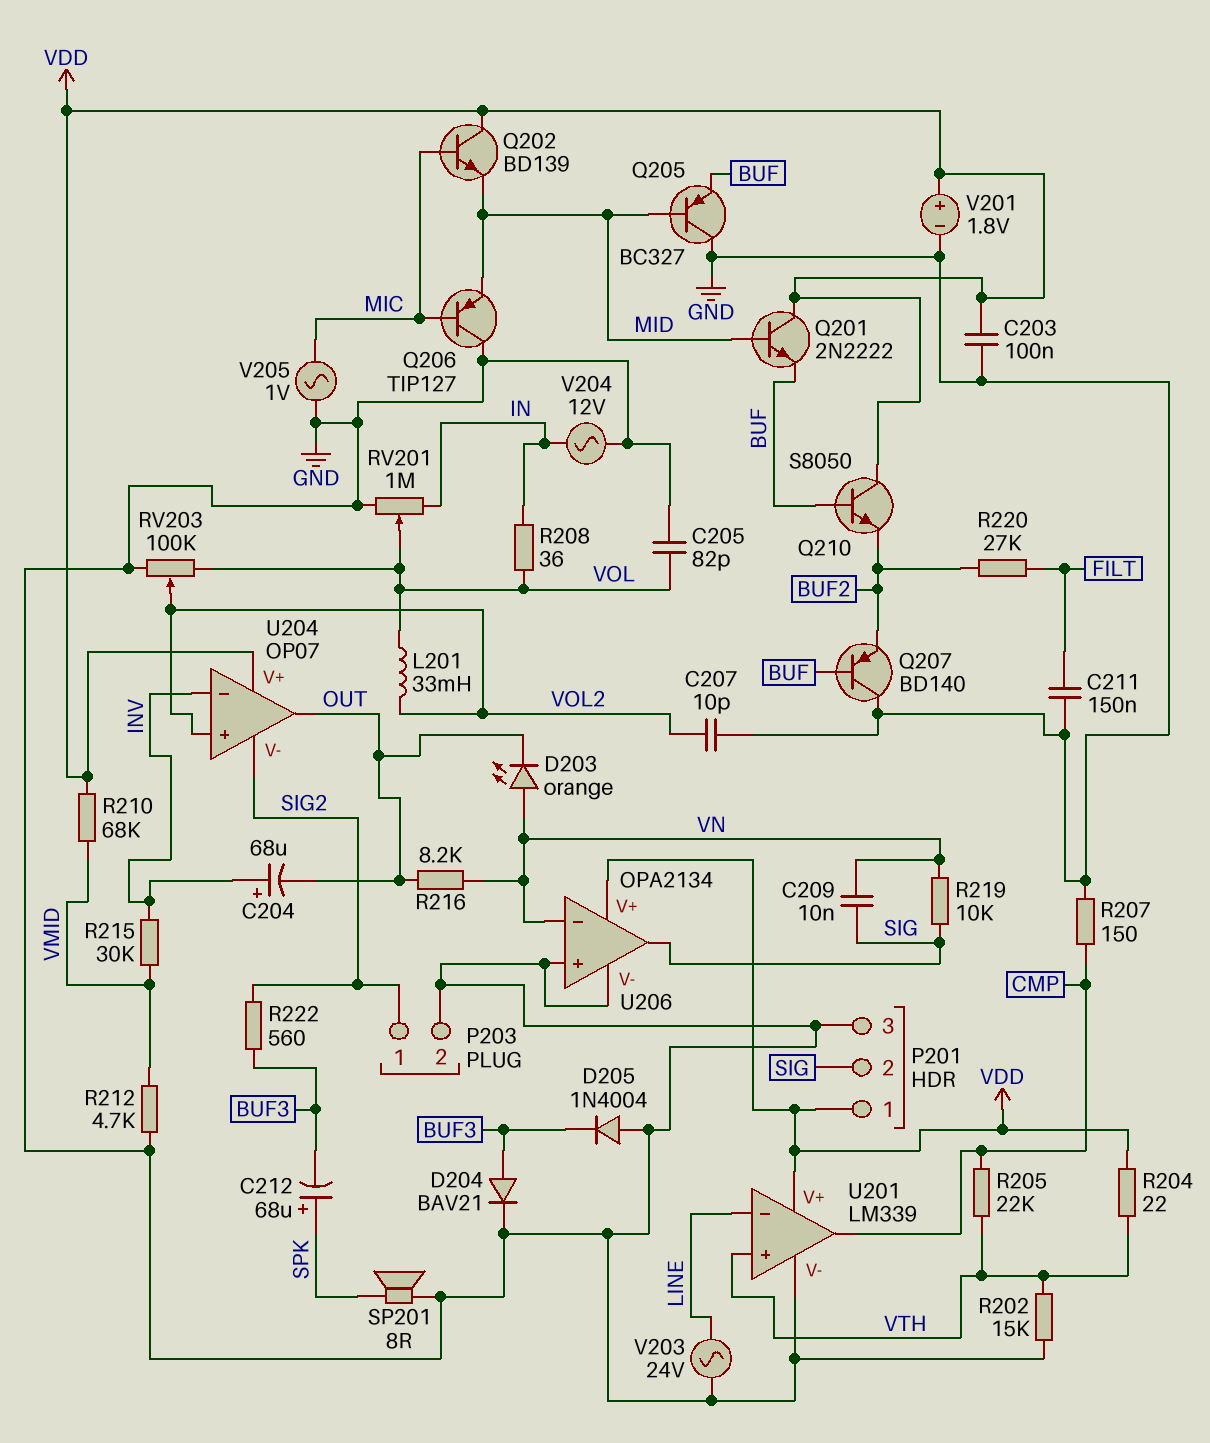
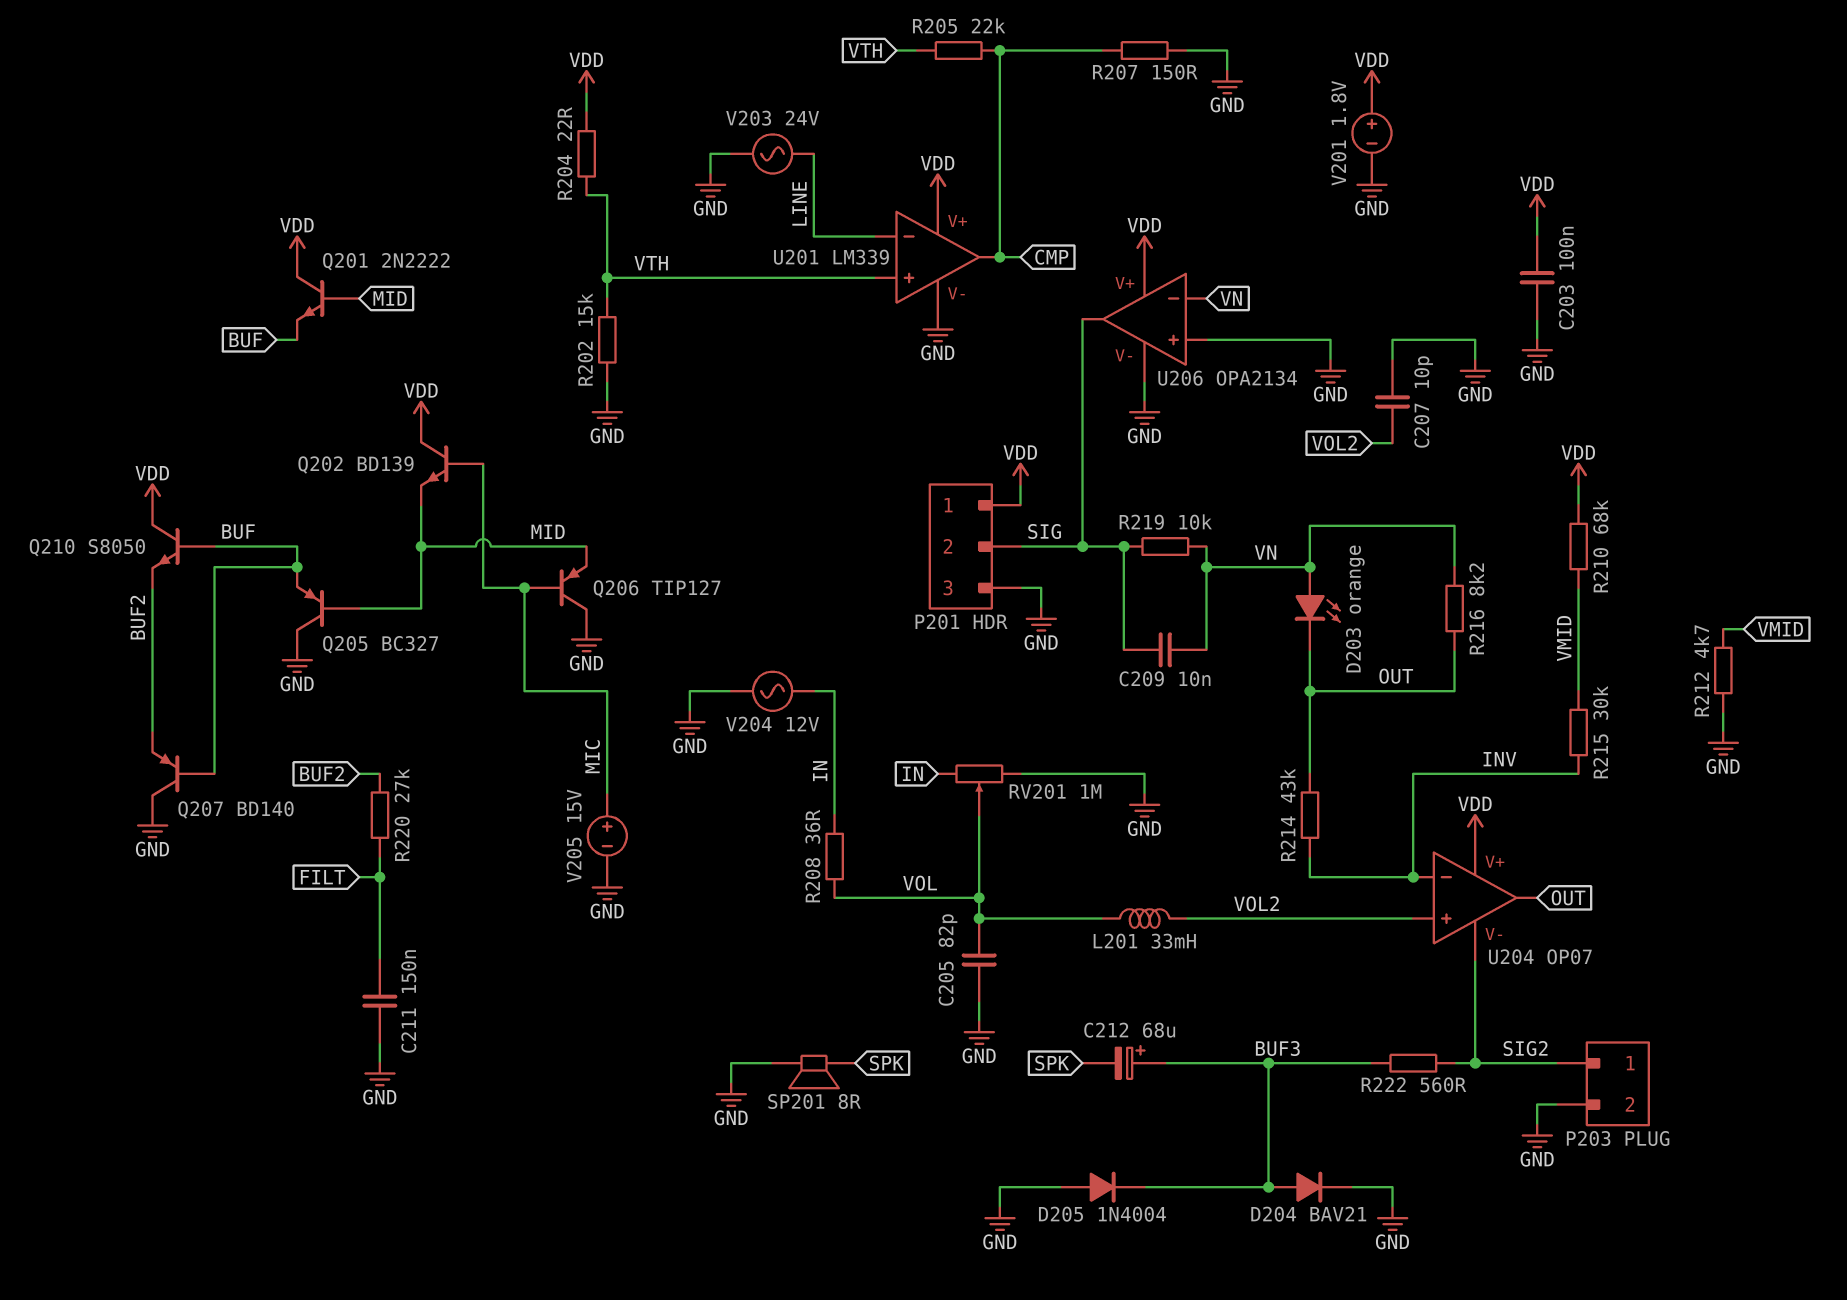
C204: 68uF (plus INV, minus OUT) -> none
C212: 68uF (plus SPK, minus BUF3) -> 68uF (plus BUF3, minus SPK)
R214: none -> 43k (INV, OUT)
RV203: 100k (GND, VOL, wiper VOL2) -> none
V205: AC 1V (GND, MIC) -> 15V (plus MIC, minus GND)

